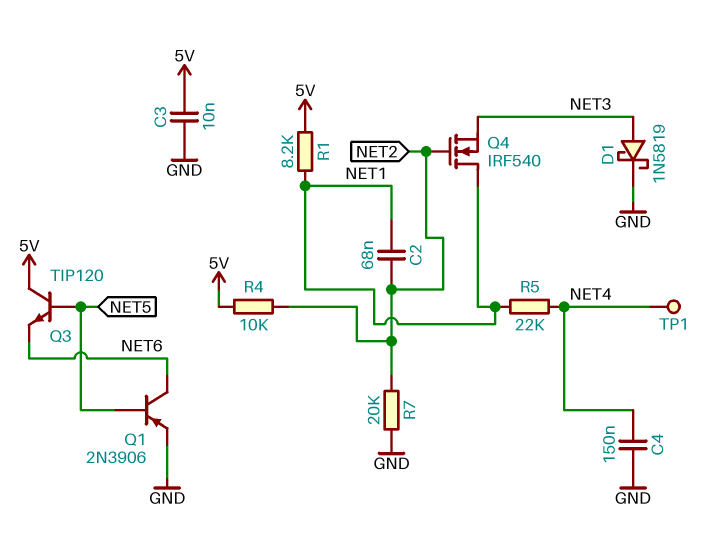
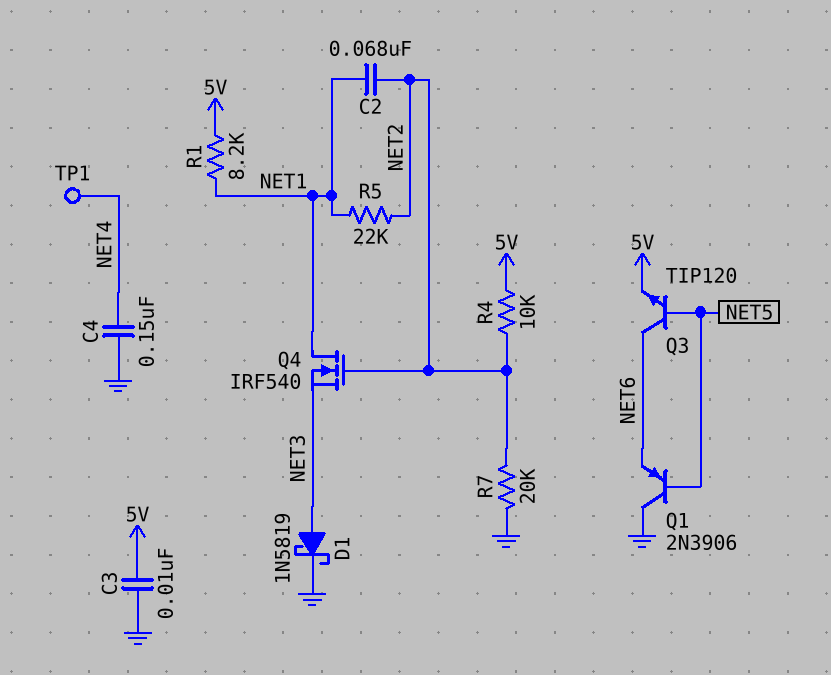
Q1: PNP 2N3906 (B NET5, C NET6, E GND) -> PNP 2N3906 (B NET5, C GND, E NET6)
Q3: NPN TIP120 (B NET5, C 5V, E NET6) -> NPN TIP120 (B NET5, C NET6, E 5V)
R5: 22k (NET1, NET4) -> 22k (NET1, NET2)

